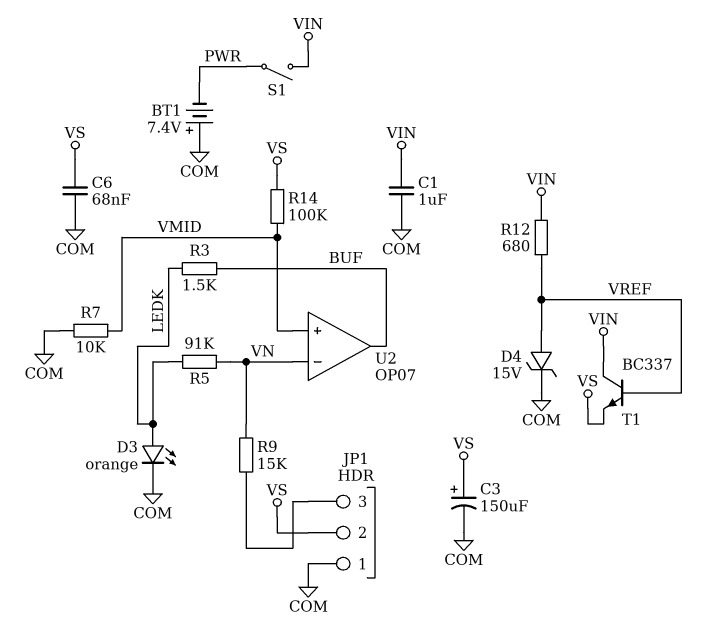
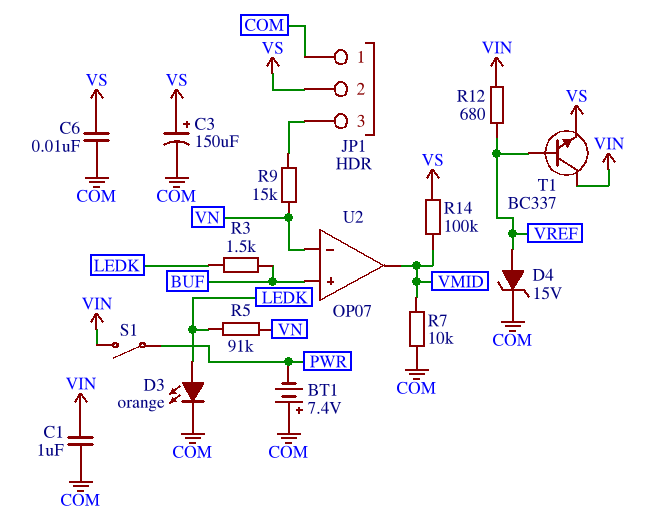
C6: 68nF (COM, VS) -> 10nF (COM, VS)
U2 pin in+: VMID -> BUF
U2 pin out: BUF -> VMID

